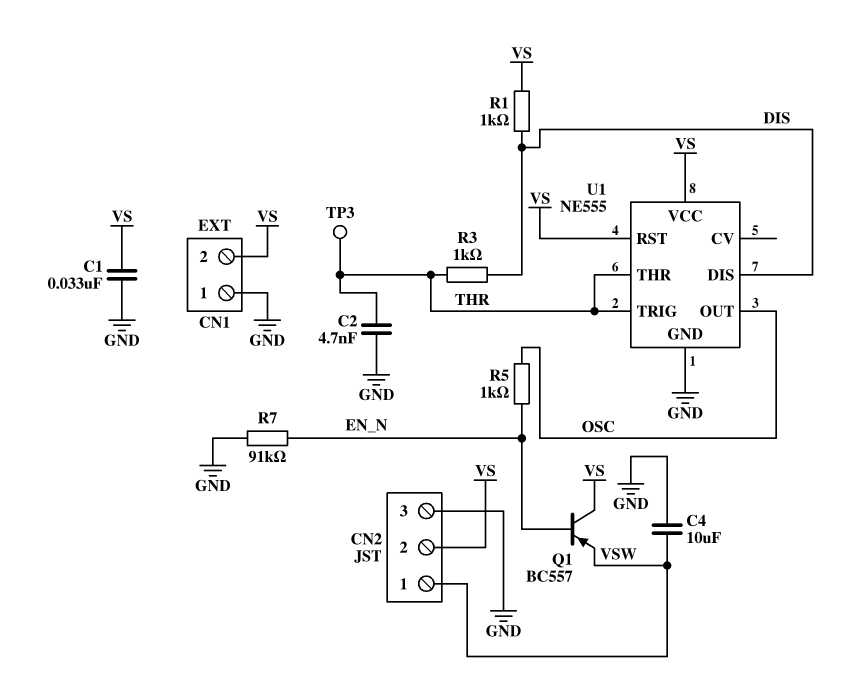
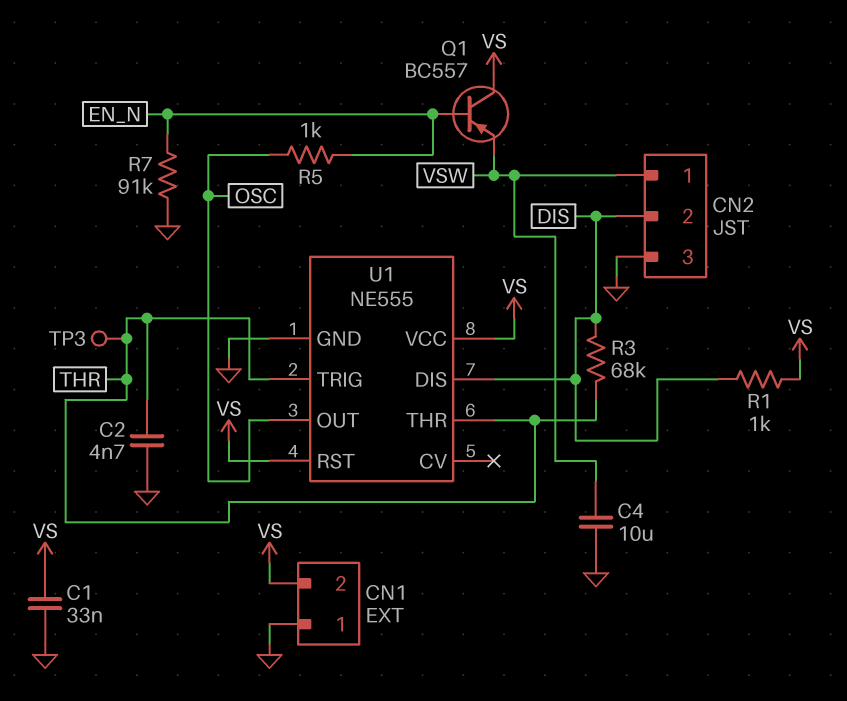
CN2 pin 2: VS -> DIS
R3: 1k (DIS, THR) -> 68k (DIS, THR)

